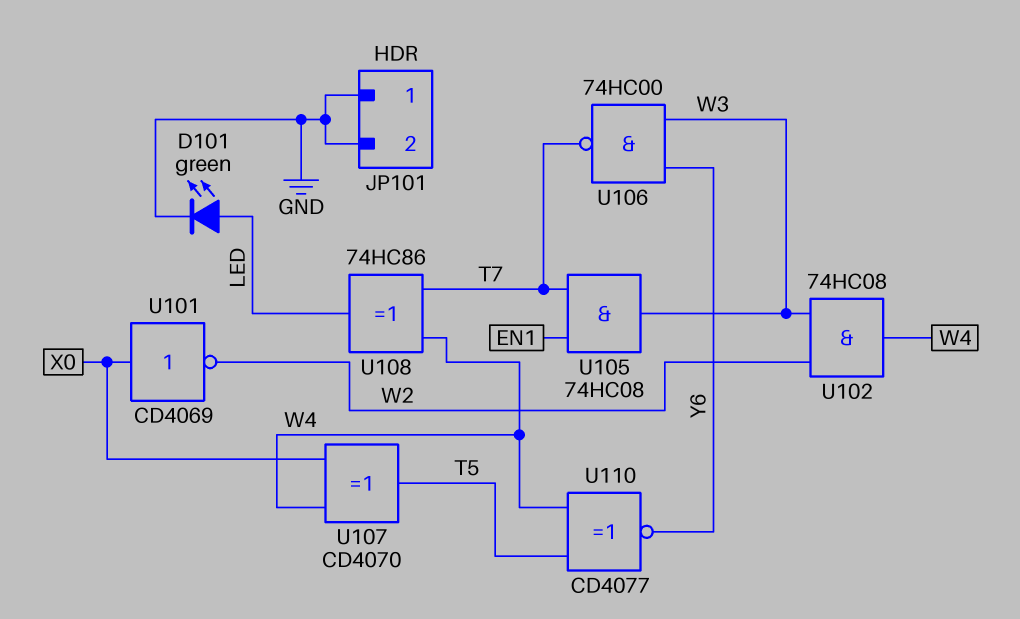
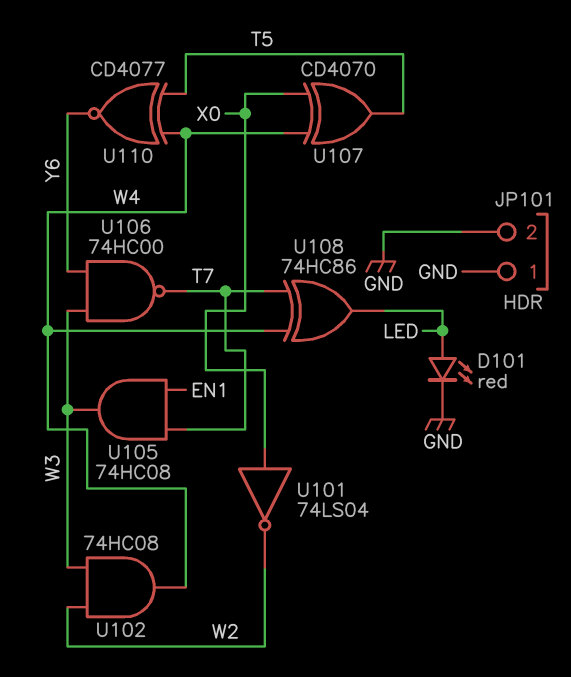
D101: LED green (A LED, K GND) -> LED red (A LED, K GND)
U101: NOT CD4069 (in X0, out W2) -> NOT 74LS04 (in X0, out W2)

